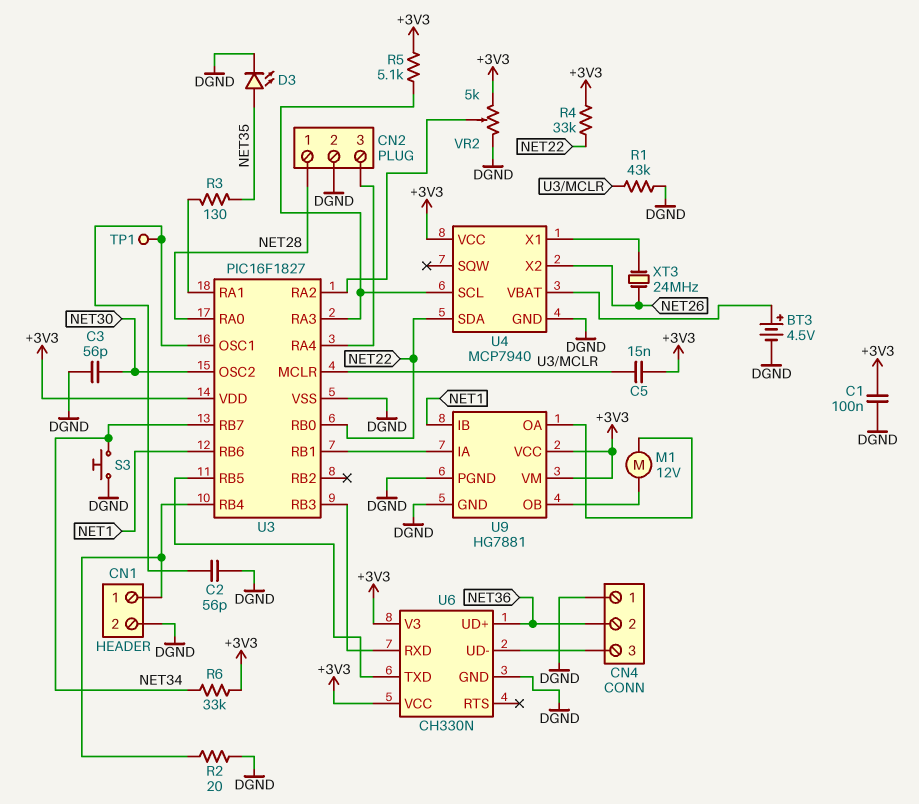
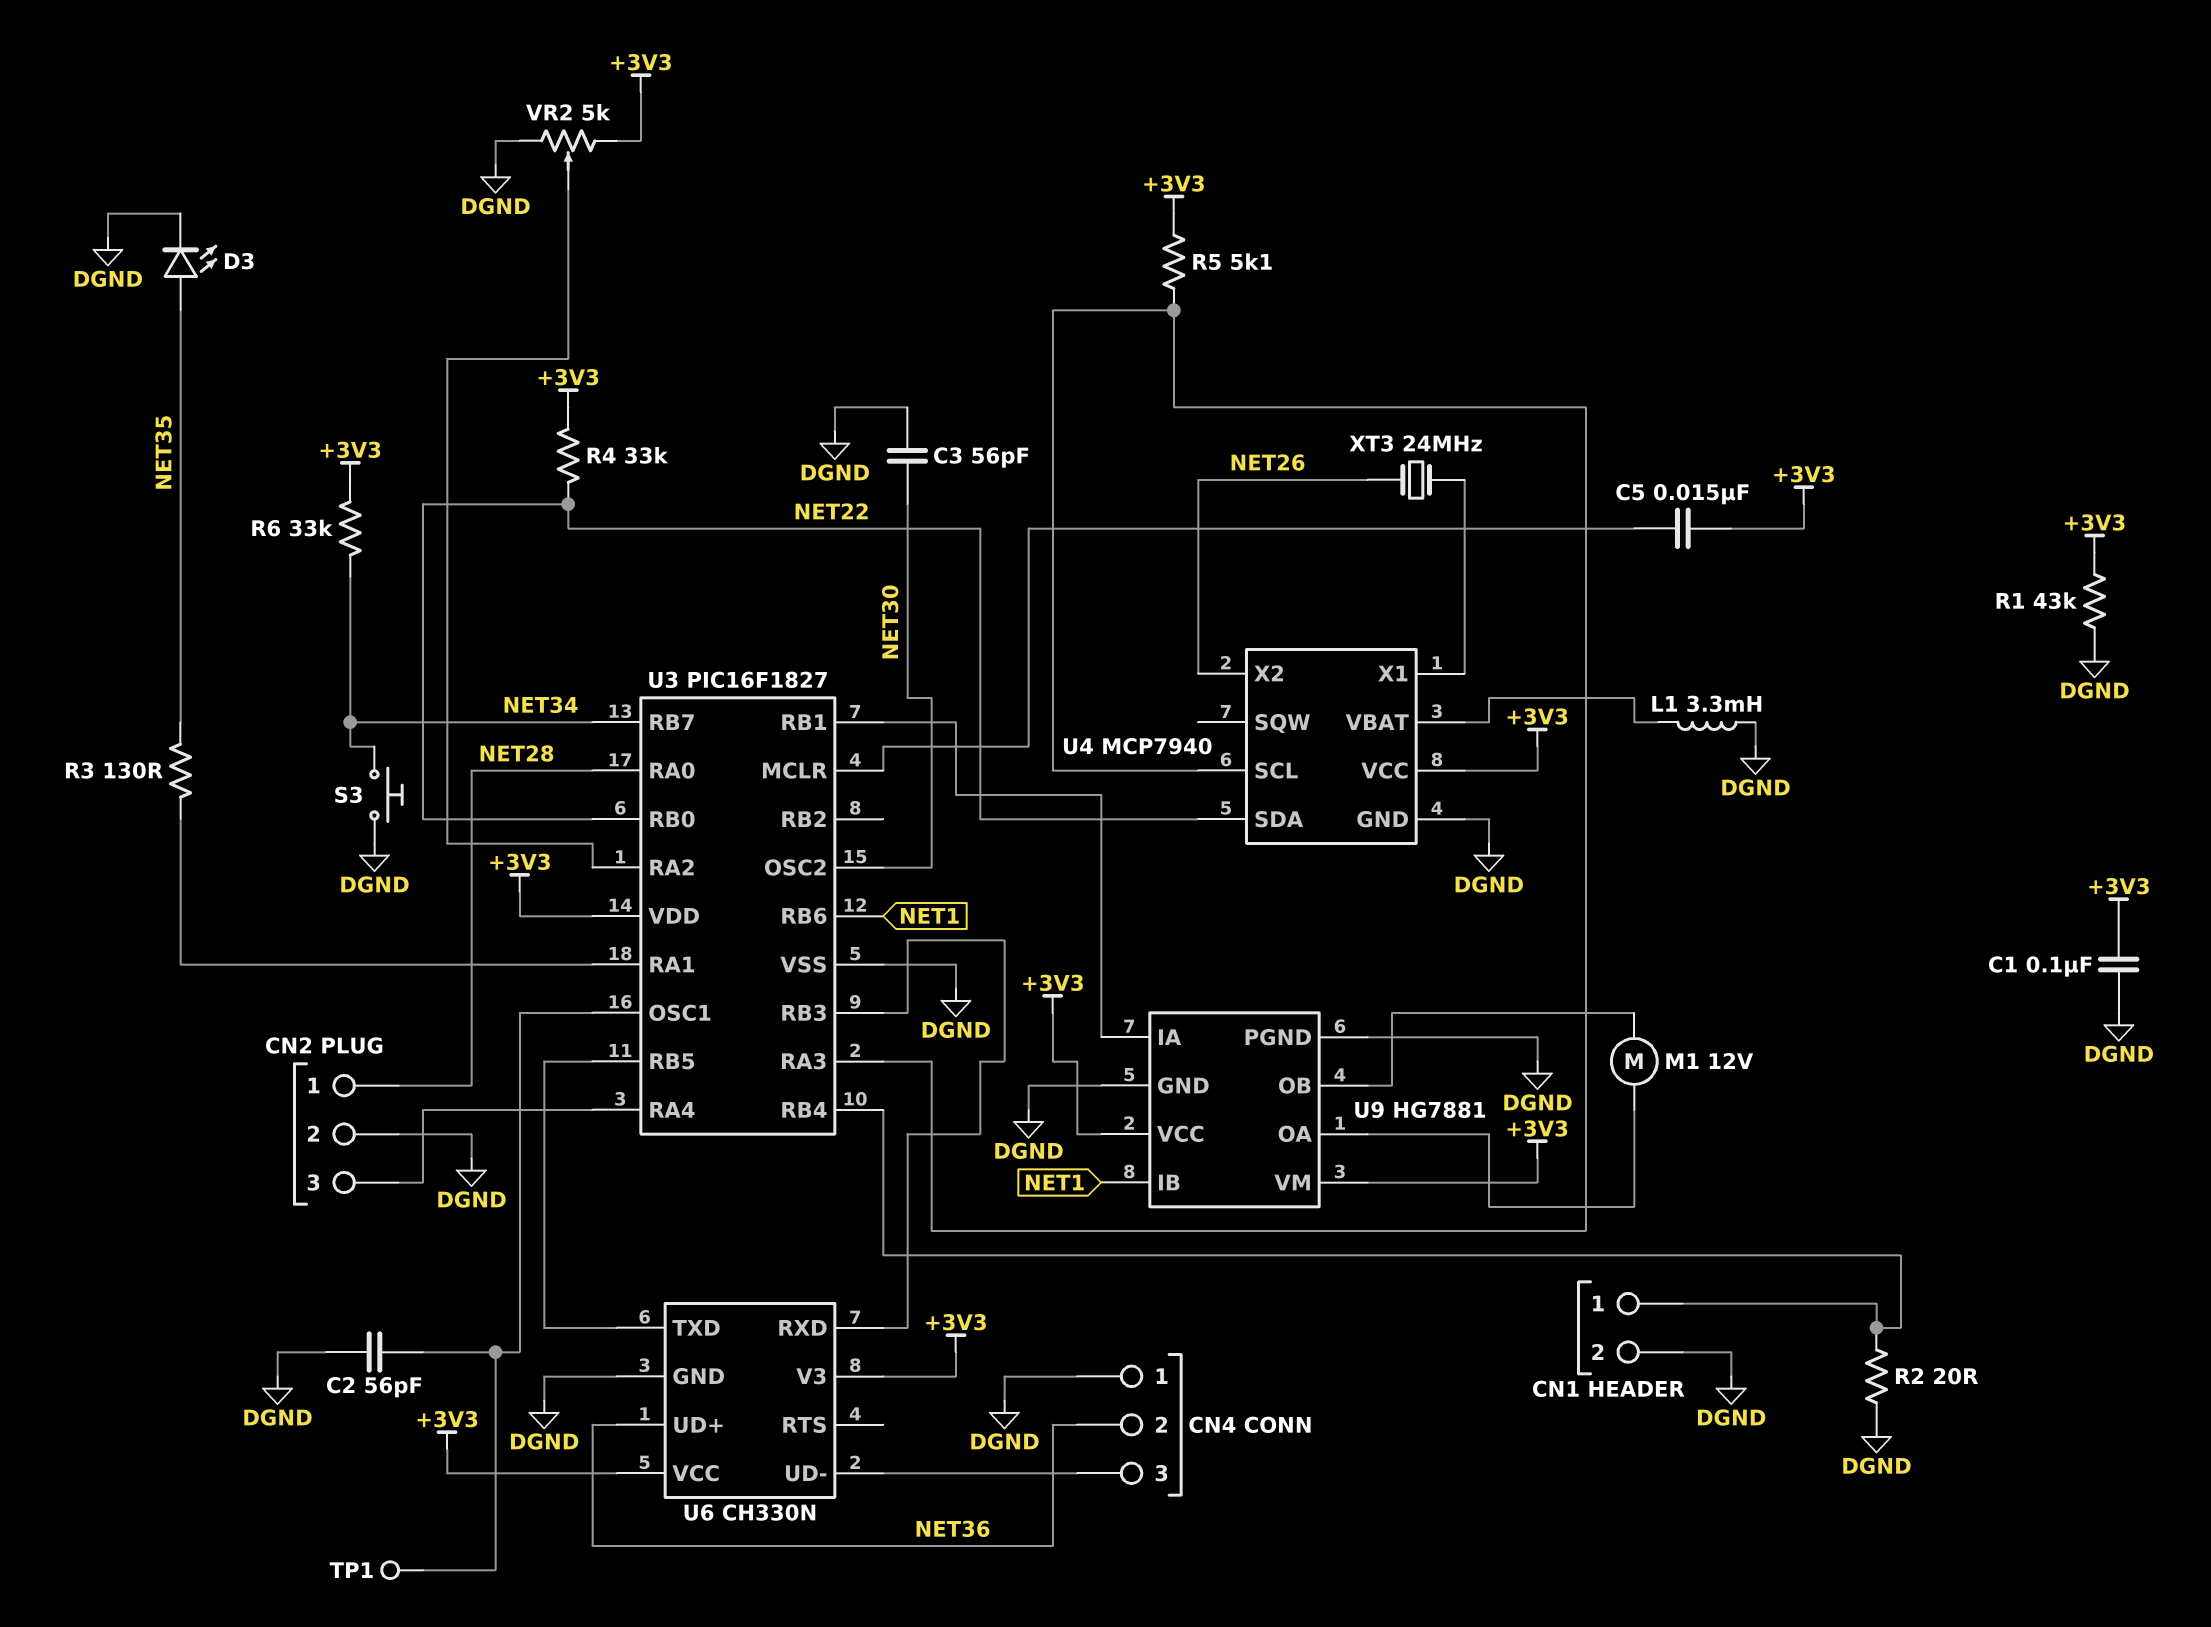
BT3: 4.5V (plus U4/VBAT, minus DGND) -> none
L1: none -> 3.3mH (DGND, U4/VBAT)
R1: 43k (DGND, U3/MCLR) -> 43k (+3V3, DGND)

